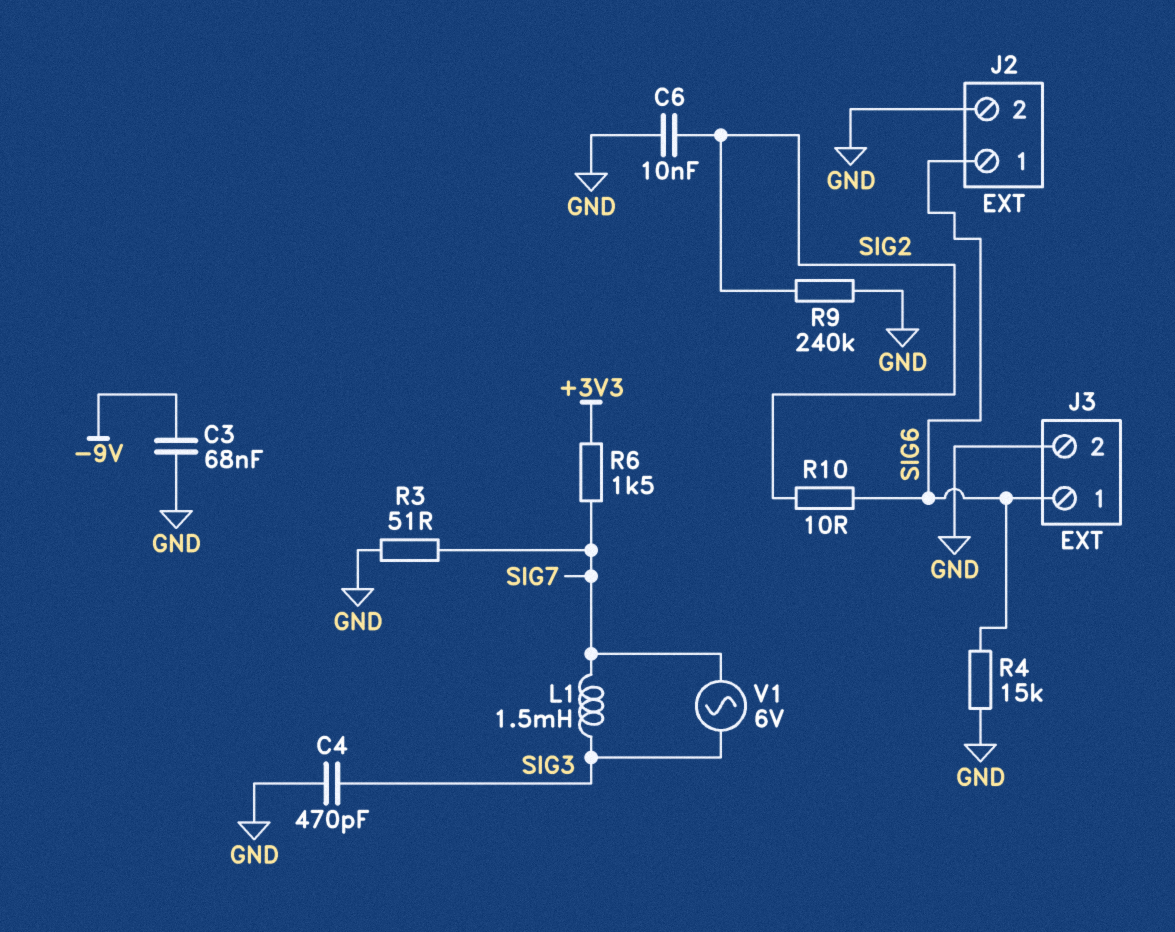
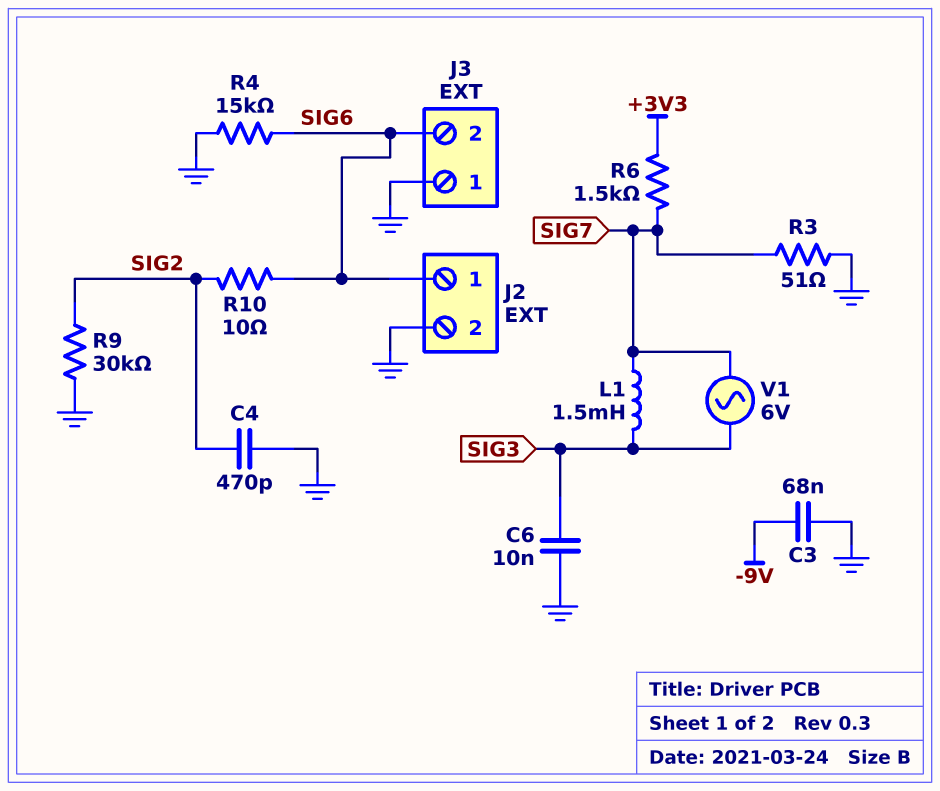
C4: 470pF (GND, SIG3) -> 470pF (GND, SIG2)
C6: 10nF (GND, SIG2) -> 10nF (GND, SIG3)
J3 pin 1: SIG6 -> GND
J3 pin 2: GND -> SIG6
R9: 240k (GND, SIG2) -> 30k (GND, SIG2)

